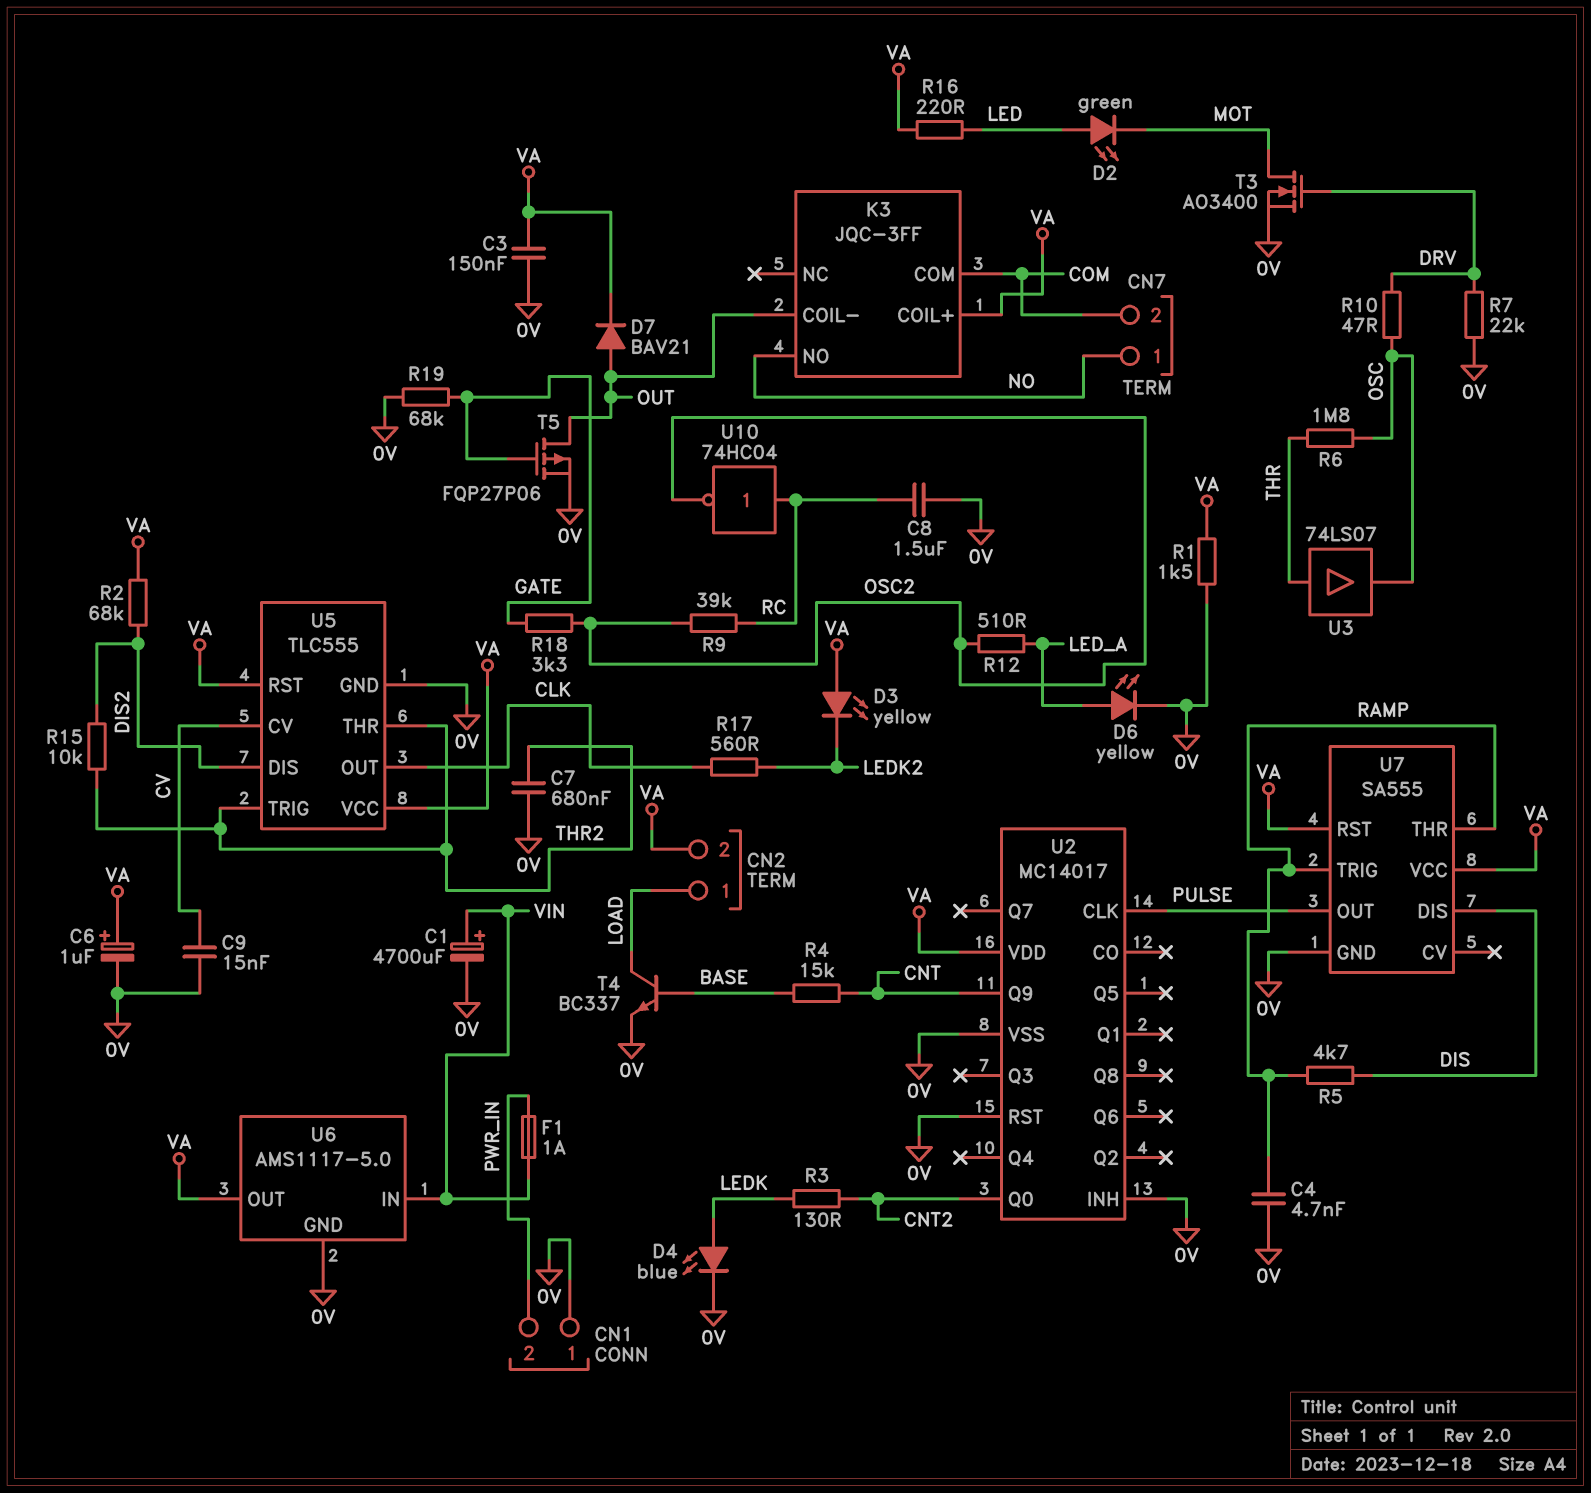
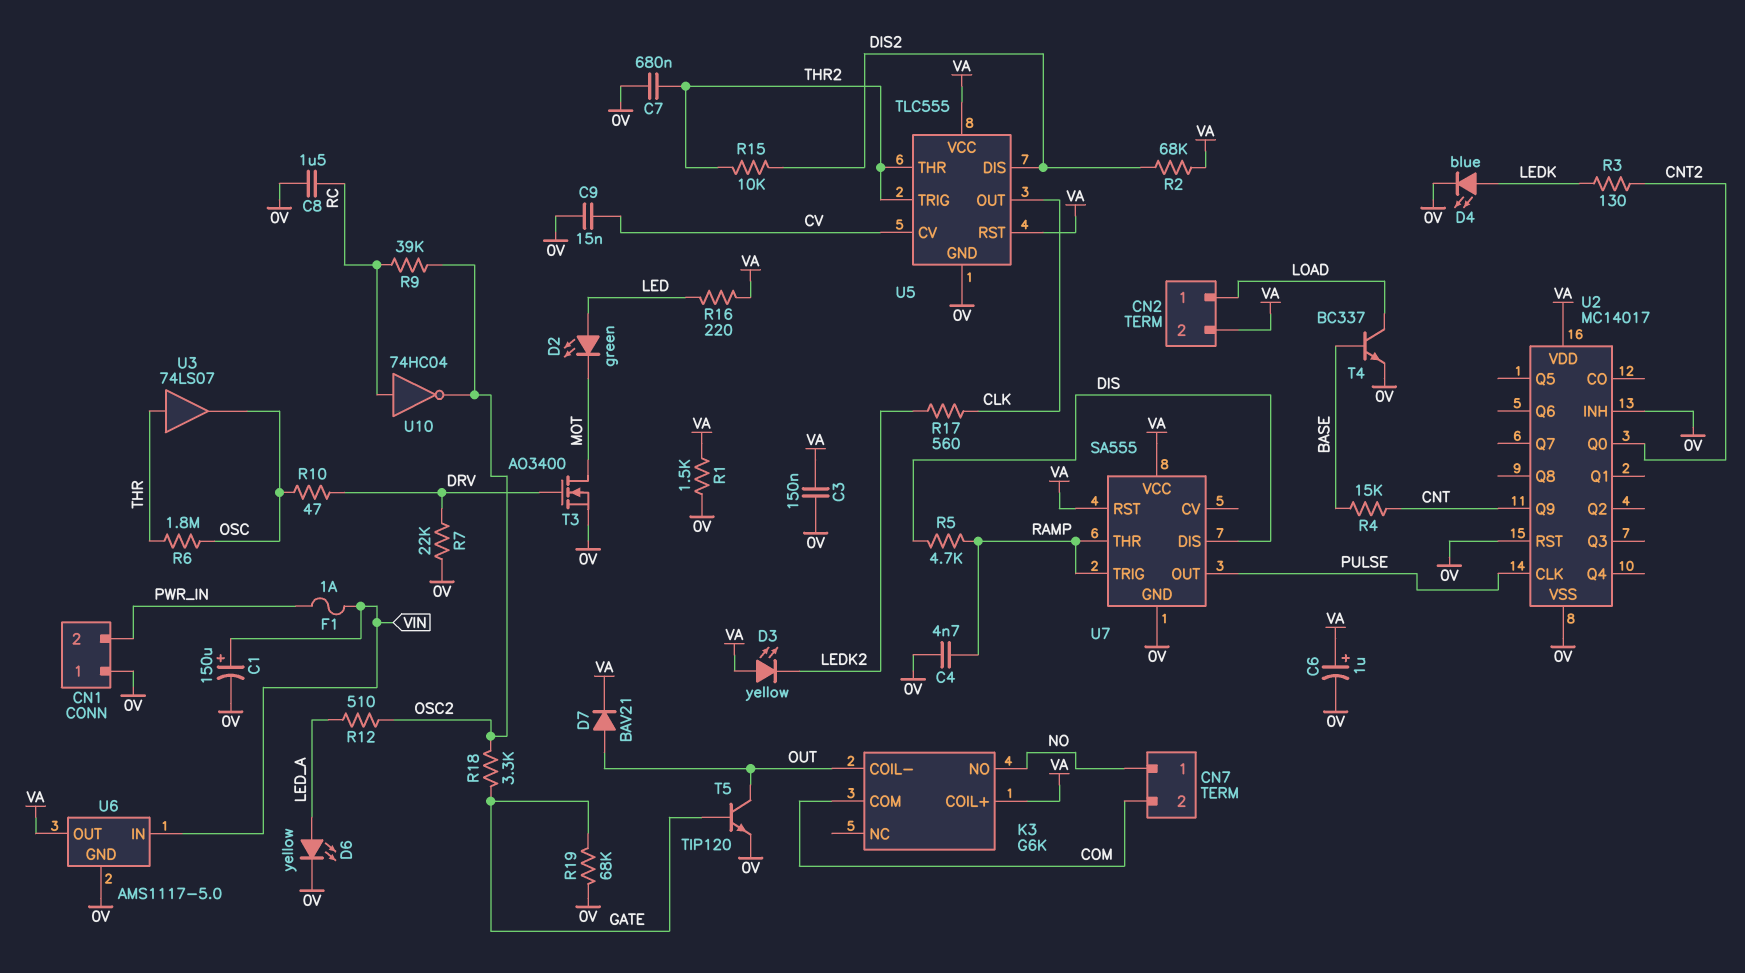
C1: 4700uF (plus VIN, minus 0V) -> 150uF (plus VIN, minus 0V)
K3: JQC-3FF -> G6K
T5: PMOS FQP27P06 (G GATE, D OUT, S 0V) -> NPN TIP120 (B GATE, C OUT, E 0V)

